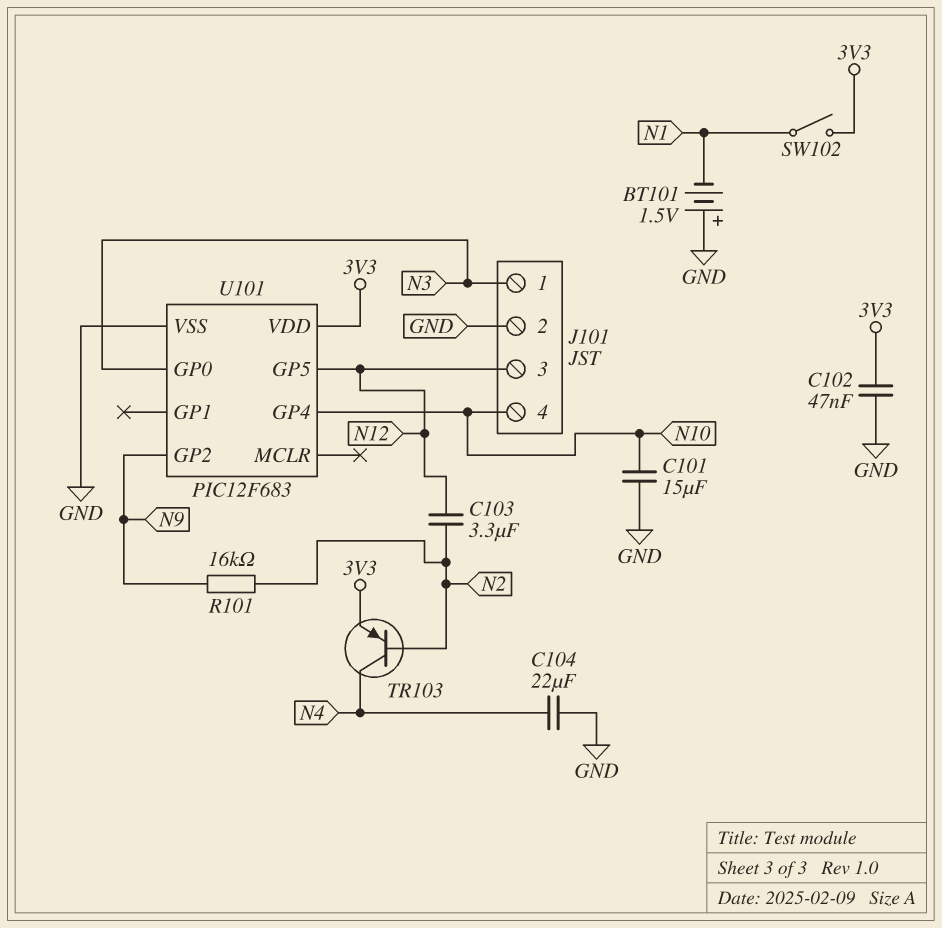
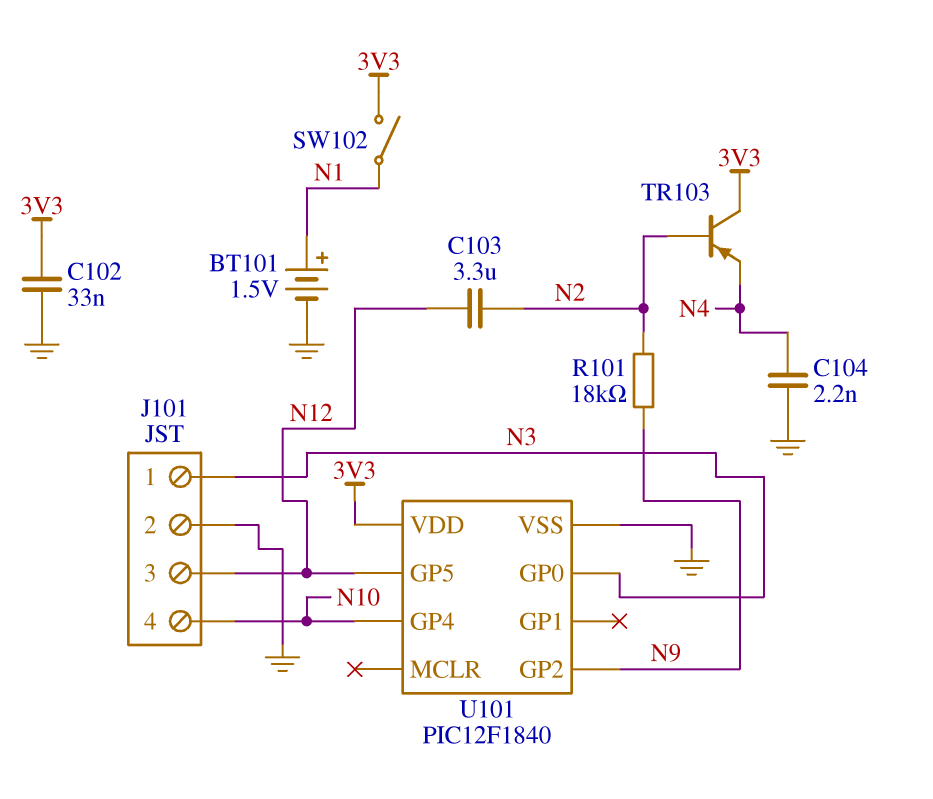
BT101: 1.5V (plus GND, minus N1) -> 1.5V (plus N1, minus GND)
C101: 15uF (GND, N10) -> none
C102: 47nF (3V3, GND) -> 33nF (3V3, GND)
C104: 22uF (GND, N4) -> 2.2nF (GND, N4)
R101: 16k (N2, N9) -> 18k (N2, N9)
TR103: PNP (B N2, C N4, E 3V3) -> PNP (B N2, C 3V3, E N4)
U101: PIC12F683 -> PIC12F1840

